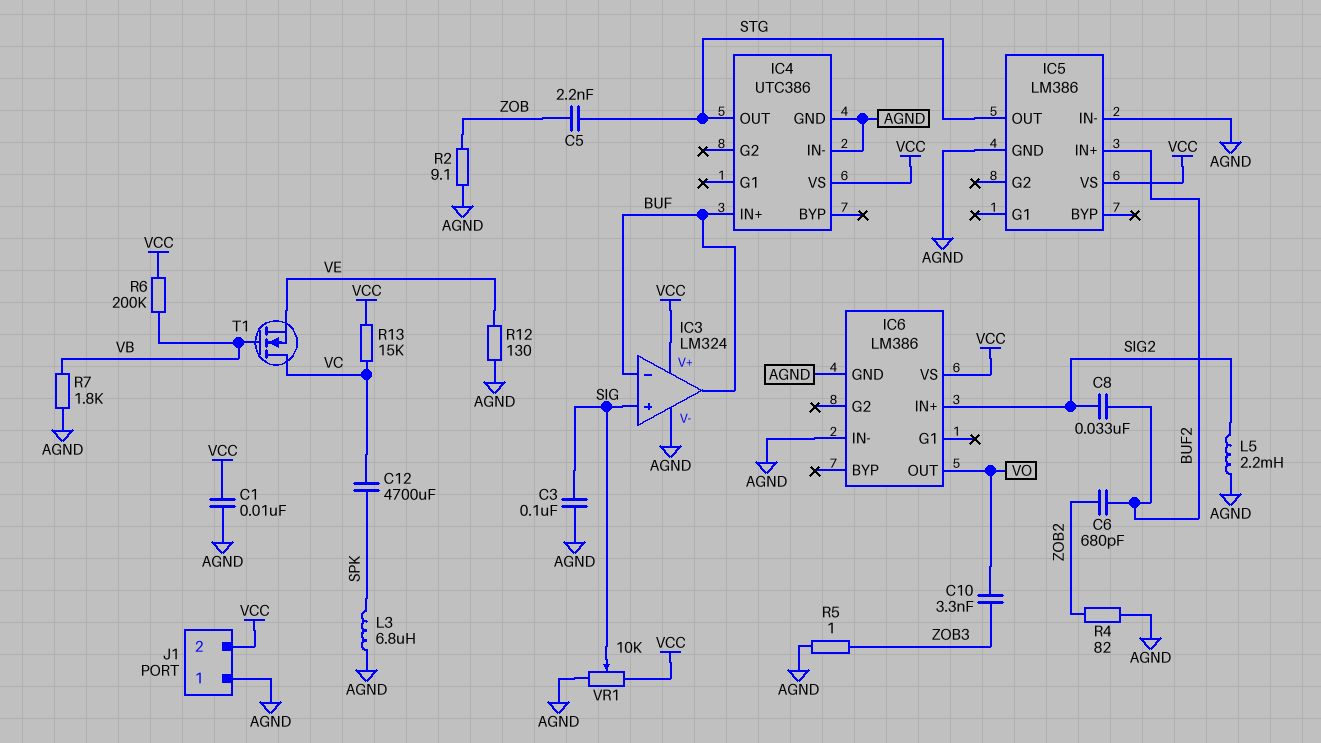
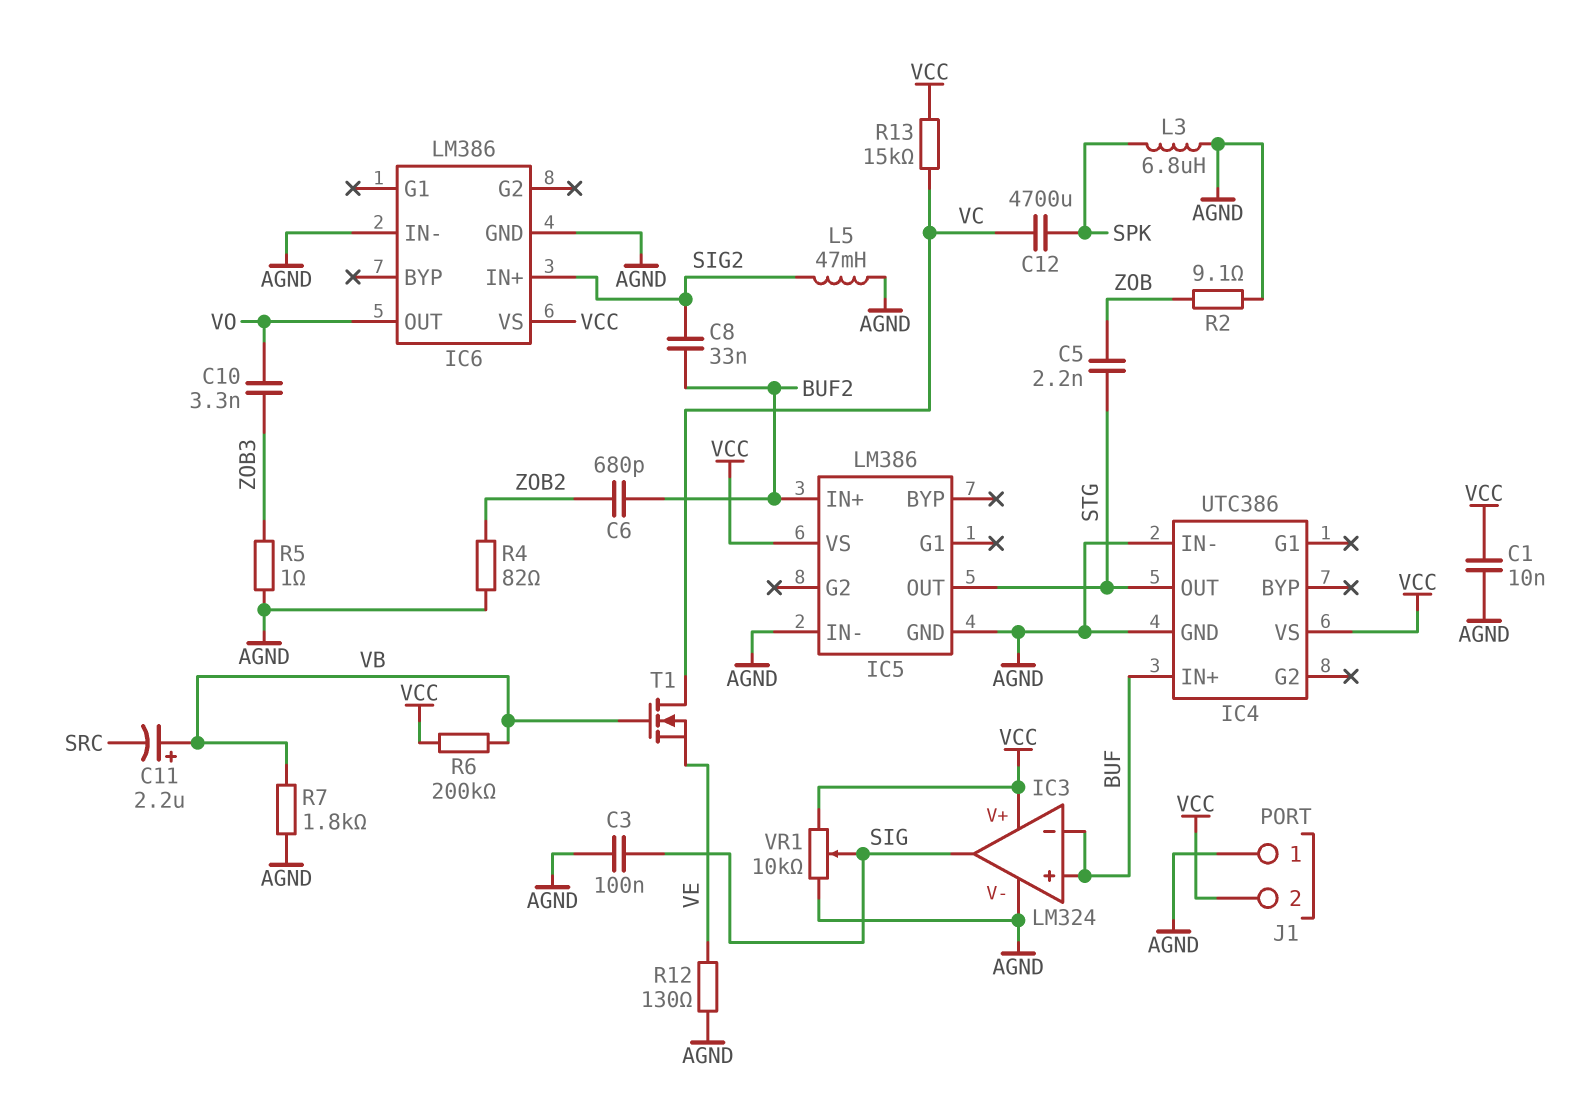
C11: none -> 2.2uF (plus VB, minus SRC)
IC3 pin in+: SIG -> BUF
IC3 pin out: BUF -> SIG
L5: 2.2mH (AGND, SIG2) -> 47mH (AGND, SIG2)

